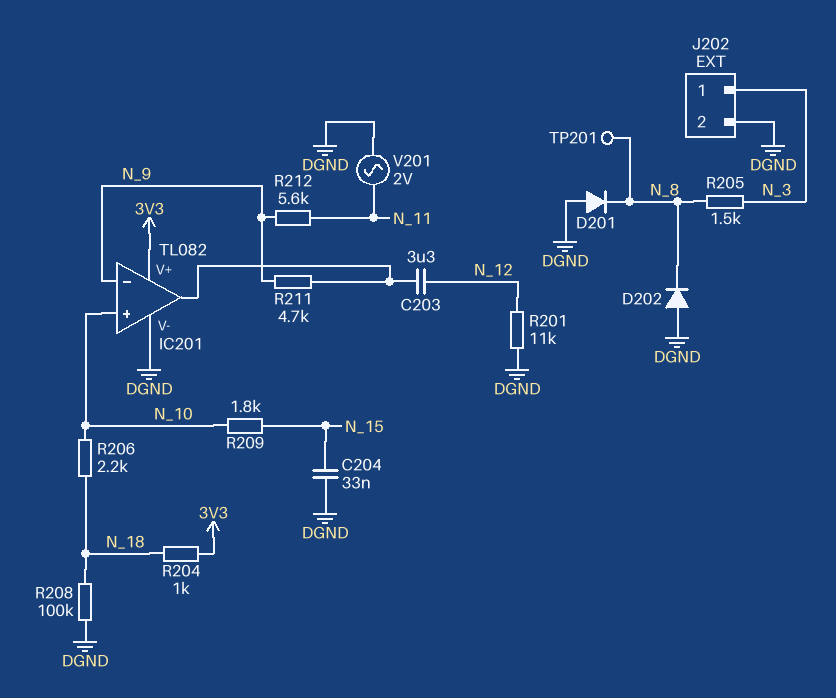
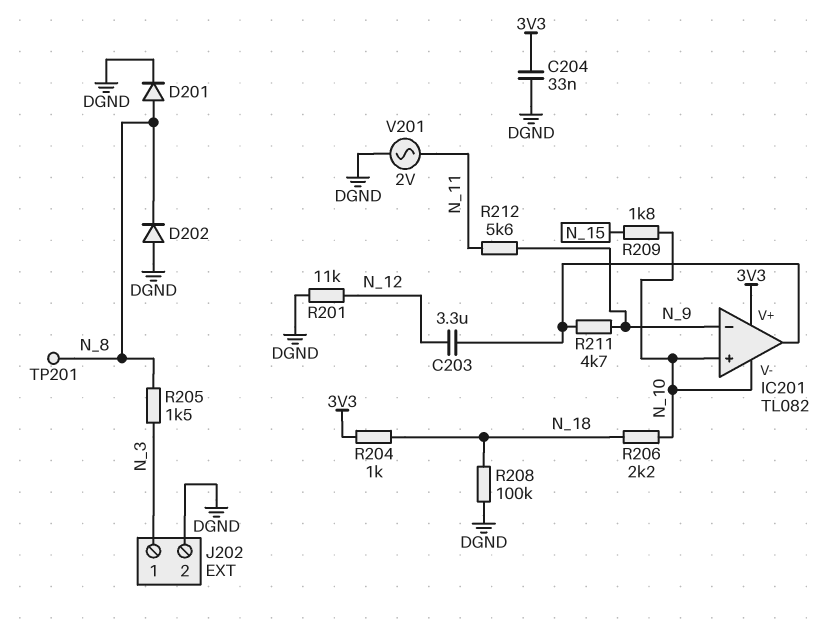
C204: 33nF (DGND, N_15) -> 33nF (3V3, DGND)
D201: diode (A DGND, K N_8) -> diode (A N_8, K DGND)
IC201 pin V-: DGND -> N_10

